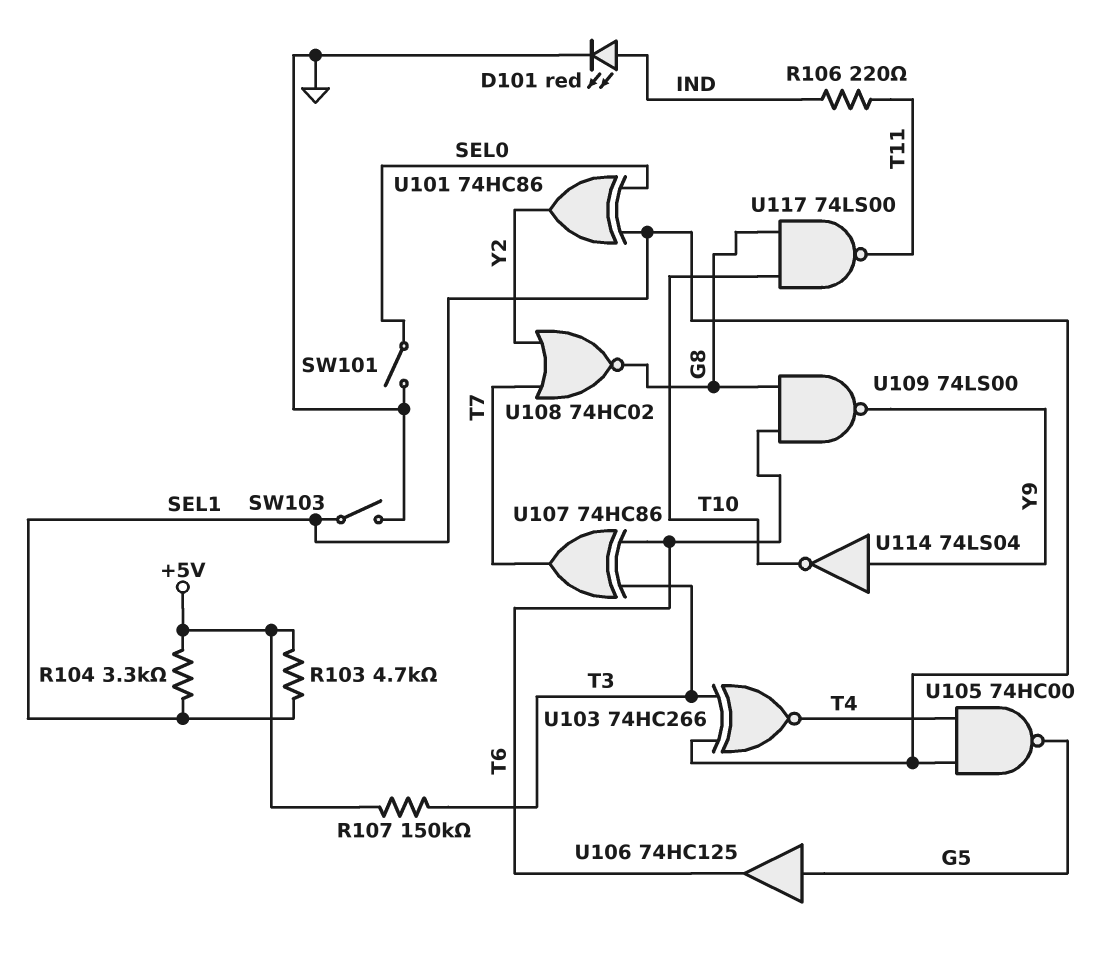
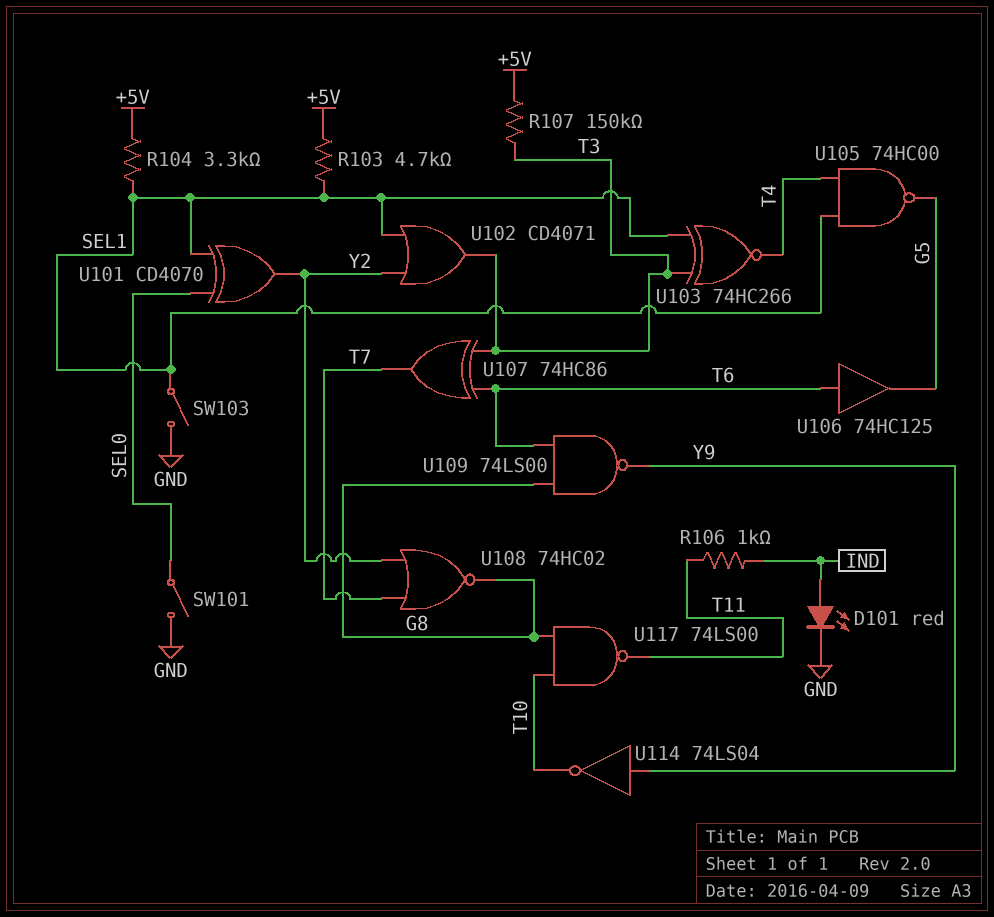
R106: 220 (IND, T11) -> 1k (IND, T11)
U101: XOR 74HC86 (in SEL0, in SEL1, out Y2) -> XOR CD4070 (in SEL0, in SEL1, out Y2)
U102: none -> OR CD4071 (in SEL1, in Y2, out T3)
U106: buffer 74HC125 (in G5, out T6) -> buffer 74HC125 (in T6, out G5)

